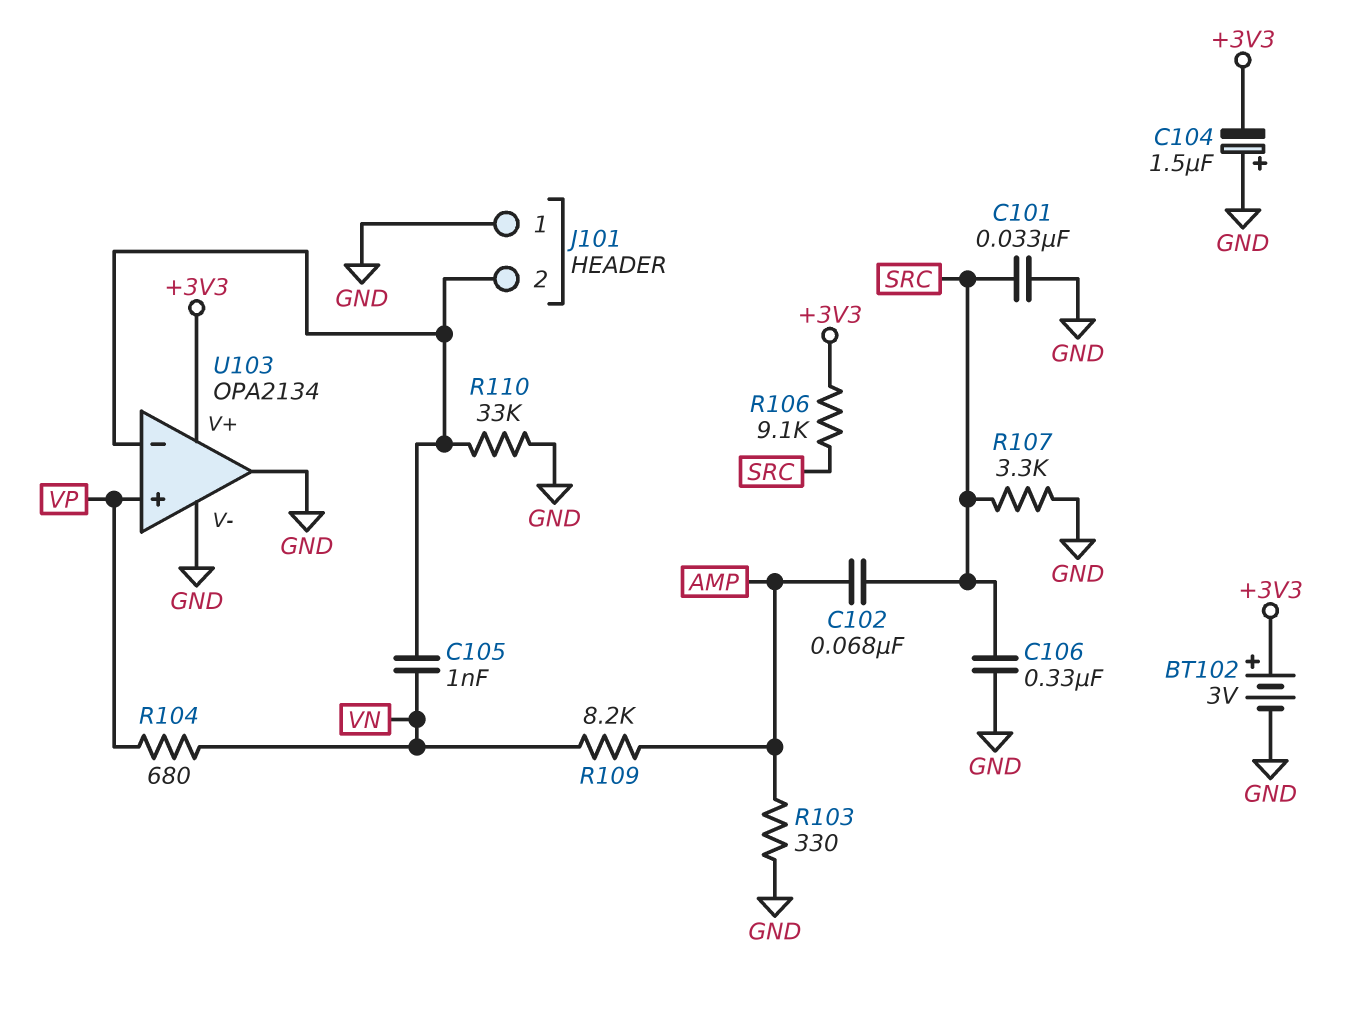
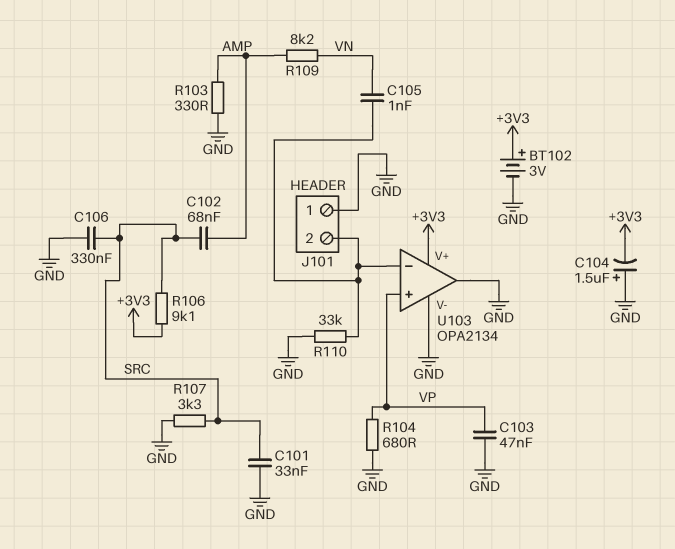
C103: none -> 47nF (GND, VP)
R104: 680 (VN, VP) -> 680 (GND, VP)

